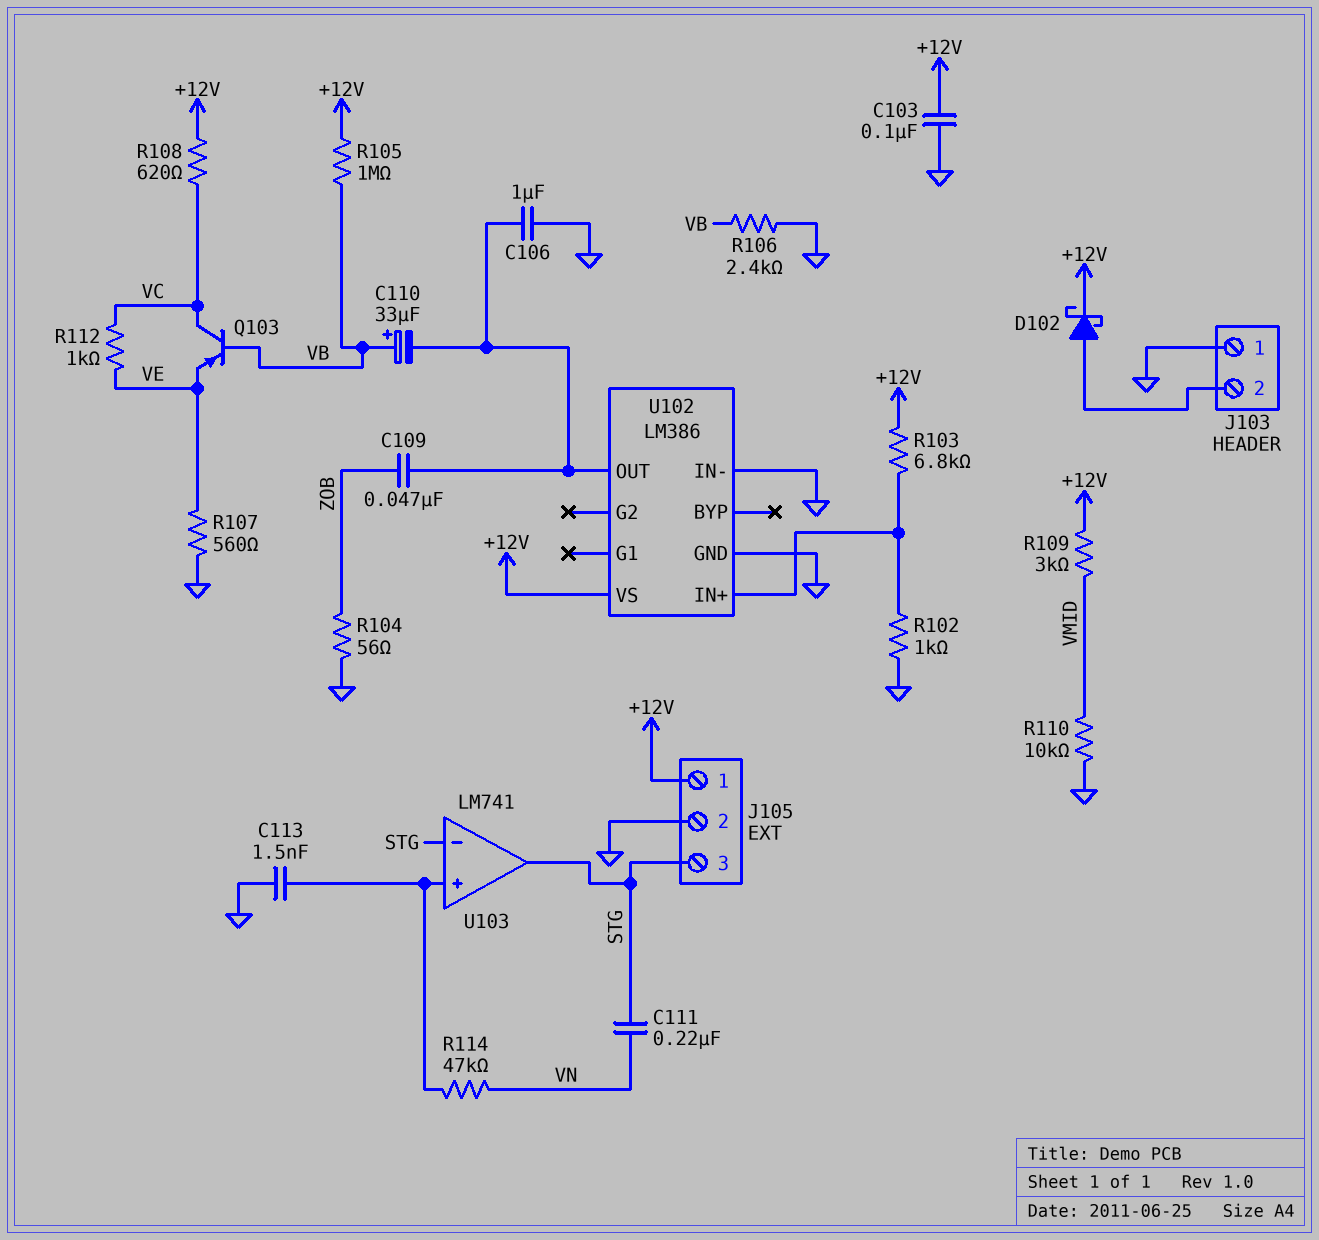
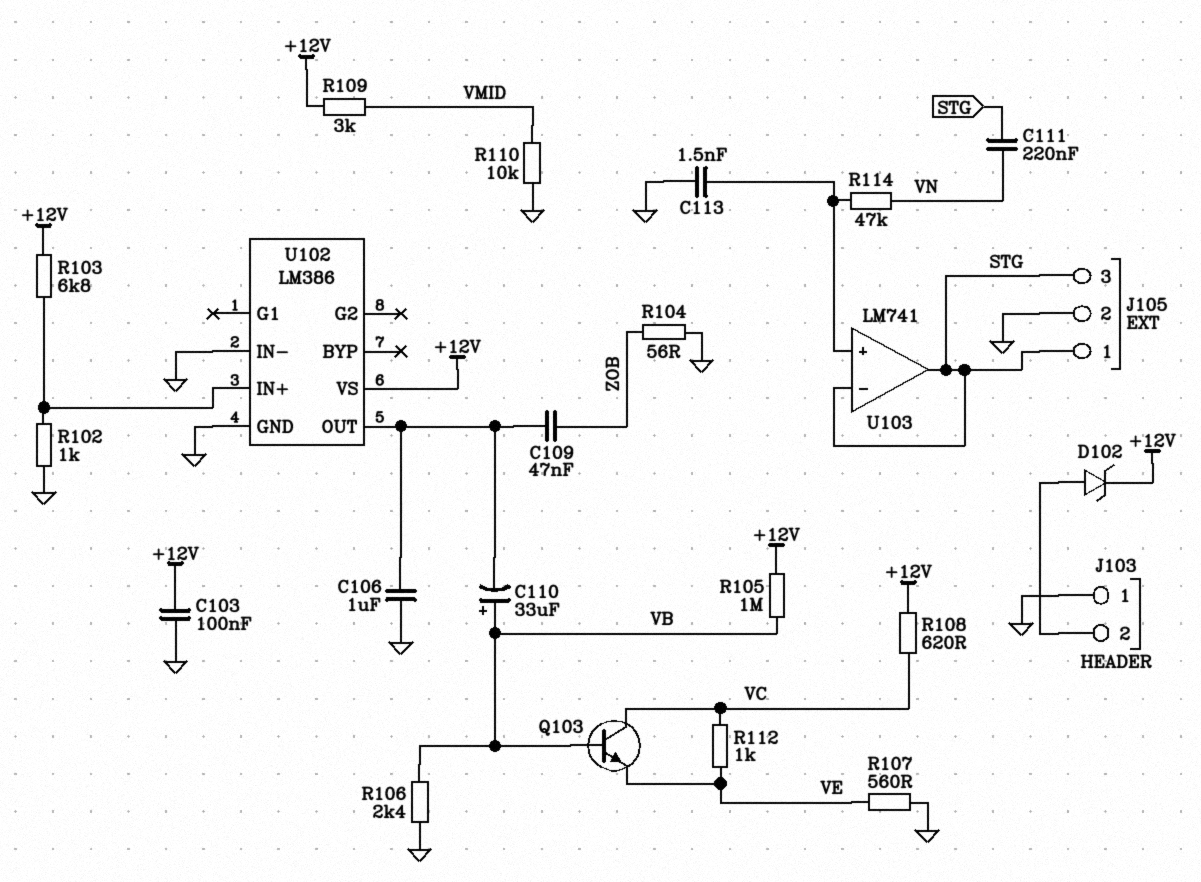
D102: schottky (A J103/2, K +12V) -> zener (A J103/2, K +12V)
J105 pin 1: +12V -> STG
Q103: PNP (B VB, C VC, E VE) -> NPN (B VB, C VC, E VE)

